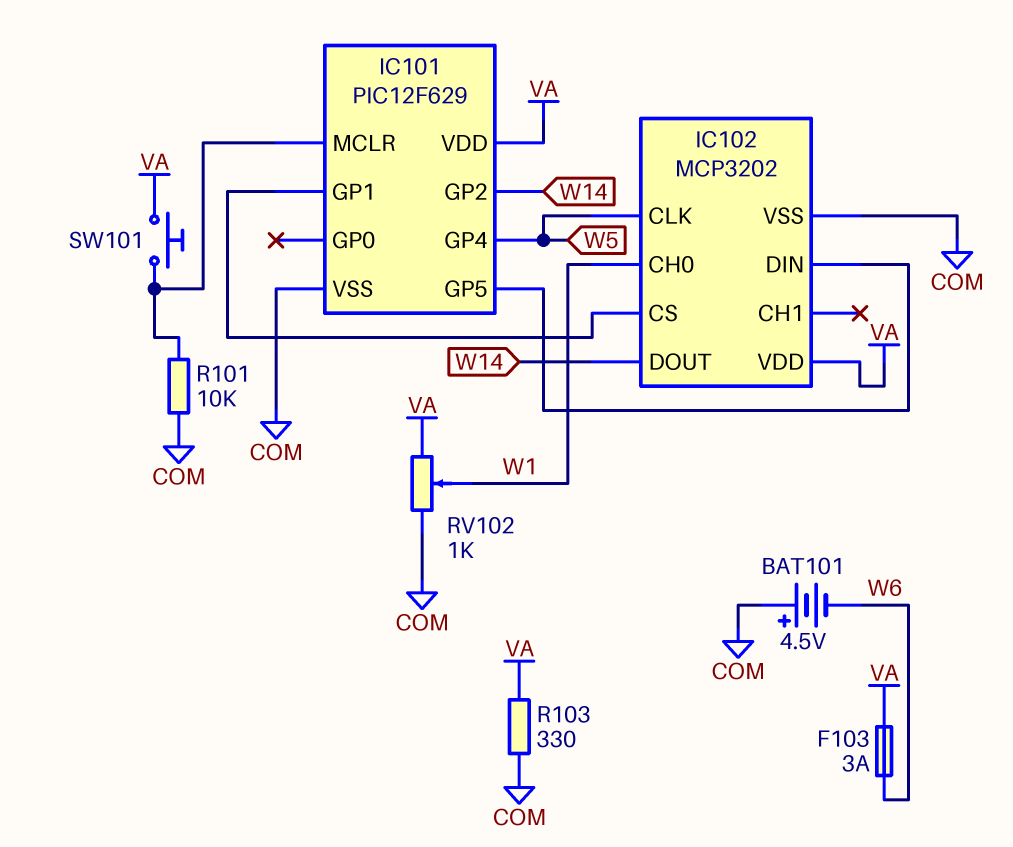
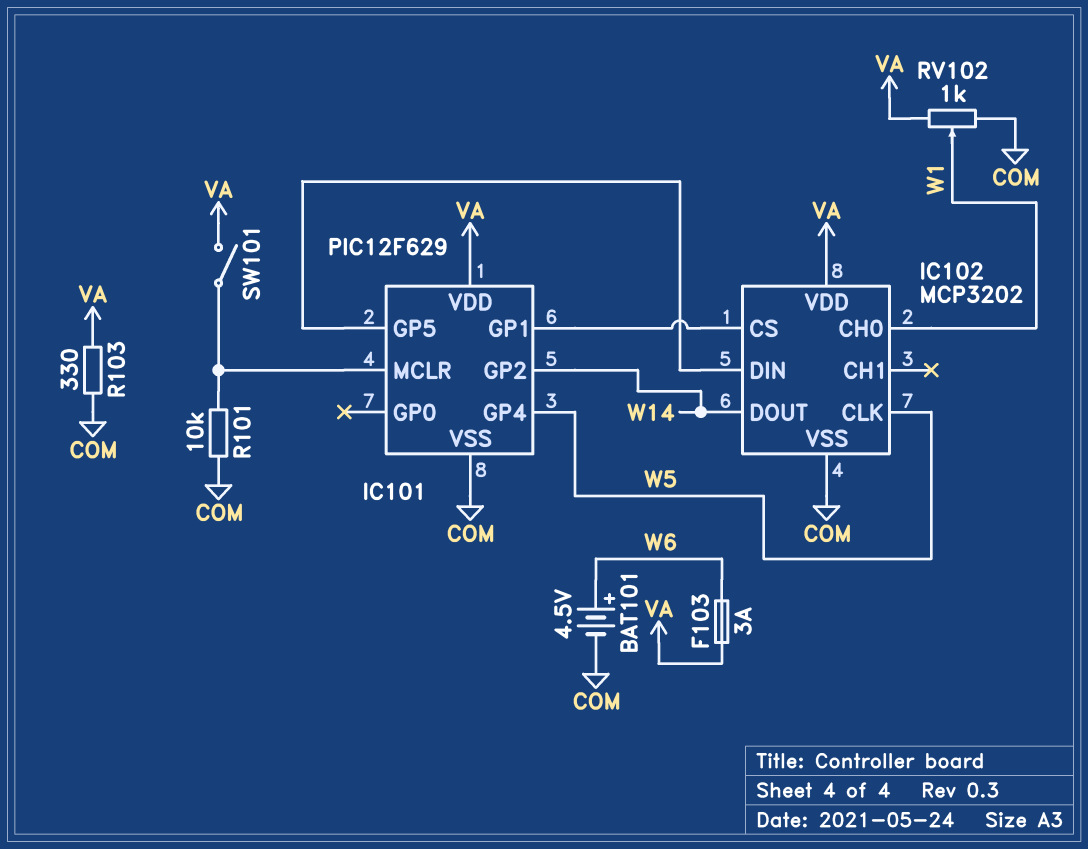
BAT101: 4.5V (plus COM, minus W6) -> 4.5V (plus W6, minus COM)
SW101: button (IC101/MCLR, VA) -> switch (IC101/MCLR, VA)

